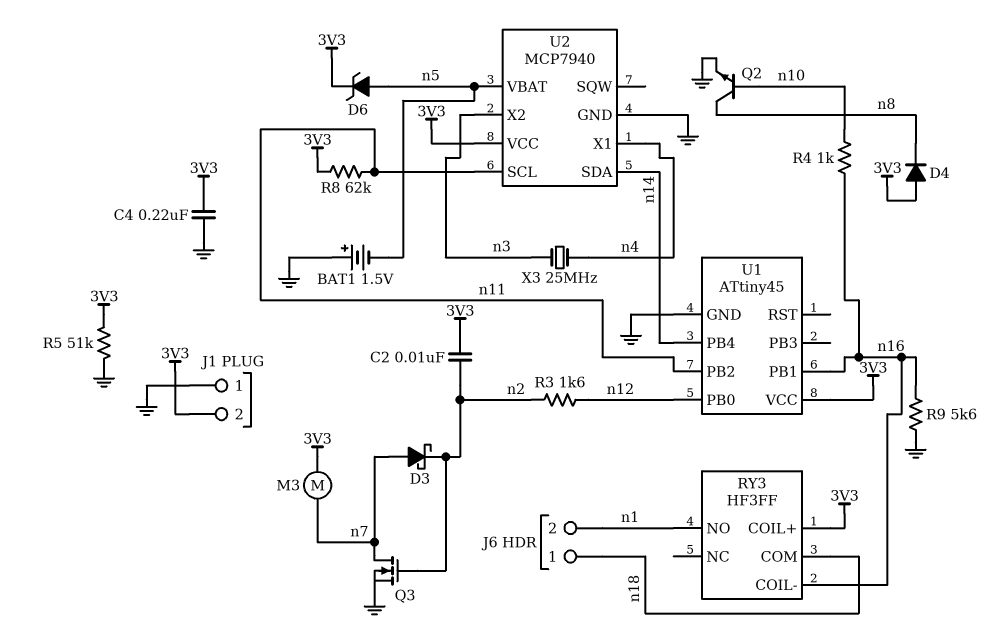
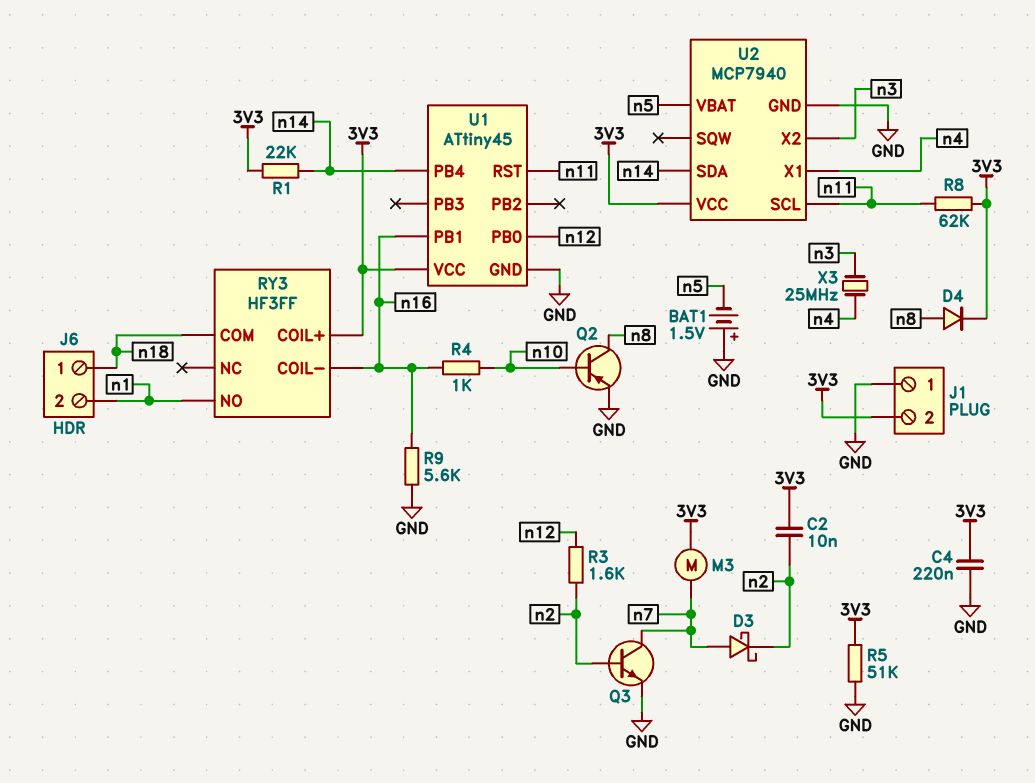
D4: diode (A 3V3, K n8) -> diode (A n8, K 3V3)
D6: zener (A n5, K 3V3) -> none
Q2: NPN (B n10, C n8, E GND) -> PNP (B n10, C n8, E GND)
Q3: NMOS (G n2, D n7, S GND) -> NPN (B n2, C n7, E GND)
R1: none -> 22k (3V3, n14)
U1 pin PB2: n11 -> none
U1 pin RST: none -> n11

